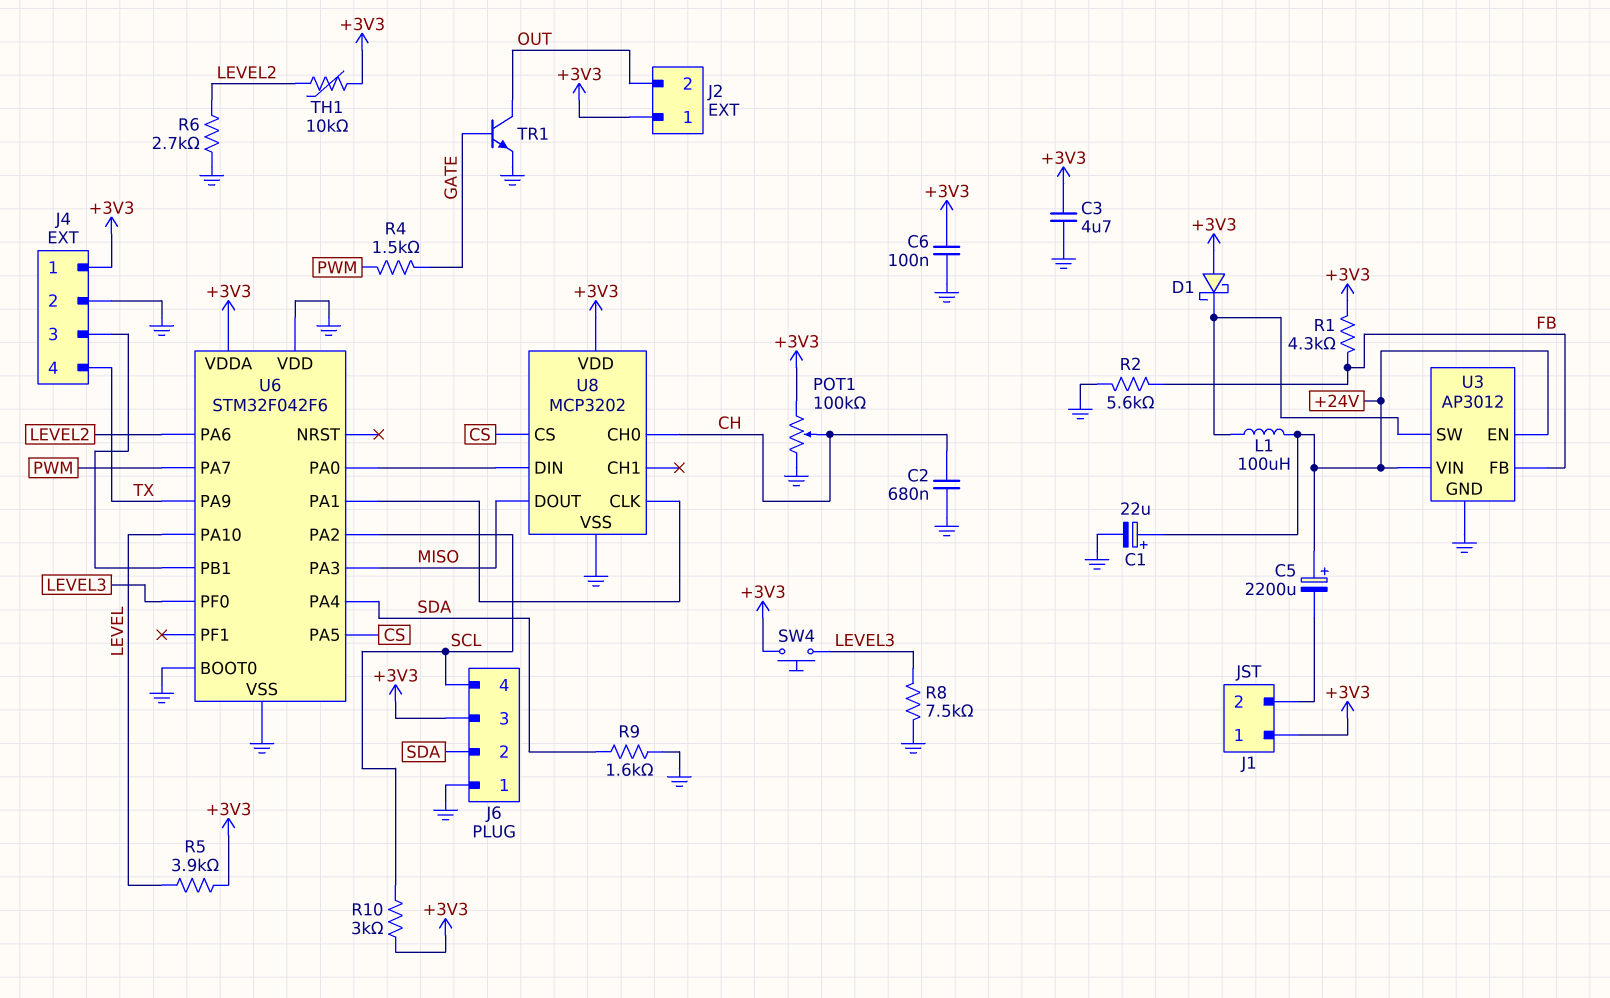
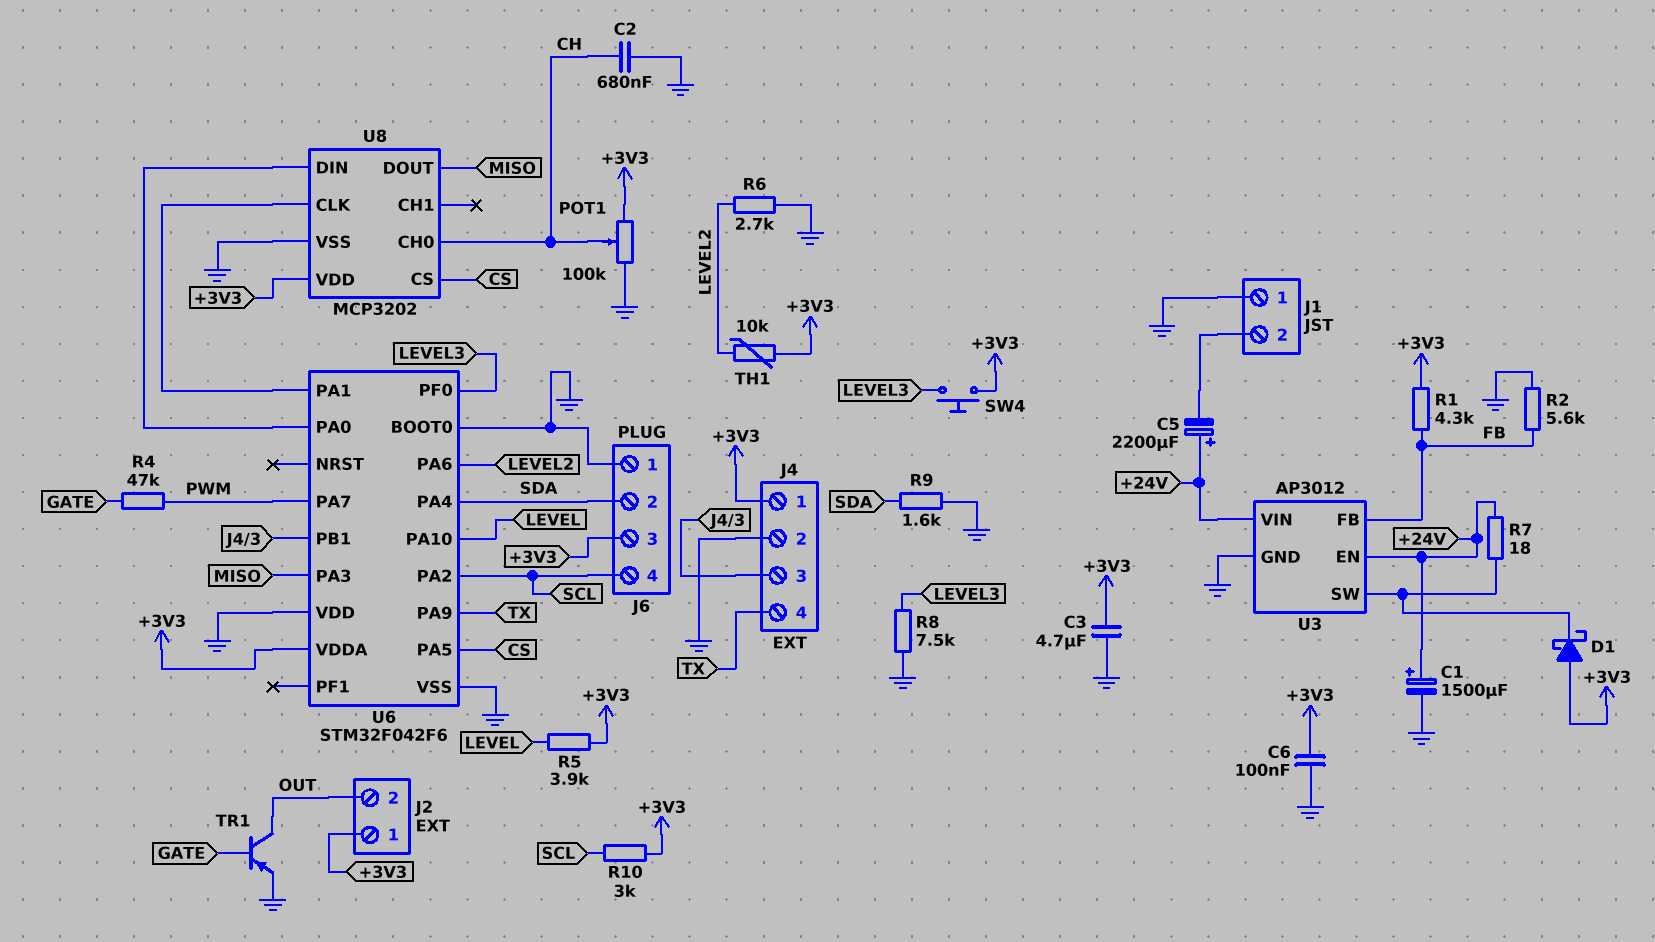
C1: 22uF (plus +24V, minus GND) -> 1500uF (plus +24V, minus GND)
J1 pin 1: +3V3 -> GND
L1: 100uH (+24V, U3/SW) -> none
R4: 1.5k (GATE, PWM) -> 47k (GATE, PWM)
R7: none -> 18 (+24V, U3/SW)
TR1: NPN (B GATE, C OUT, E GND) -> PNP (B GATE, C OUT, E GND)

